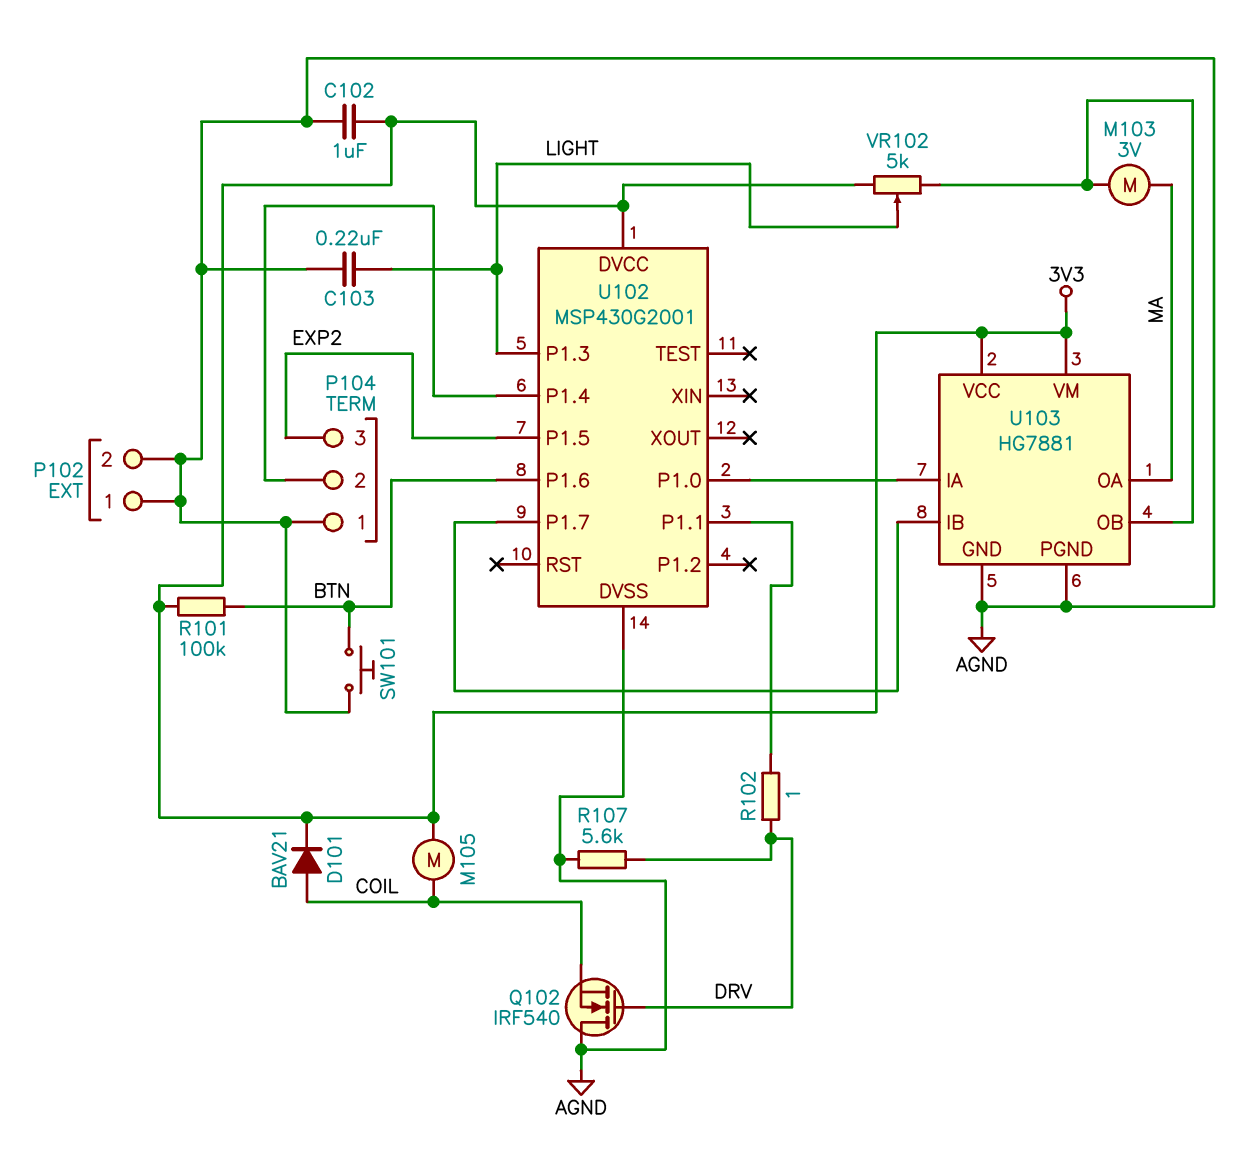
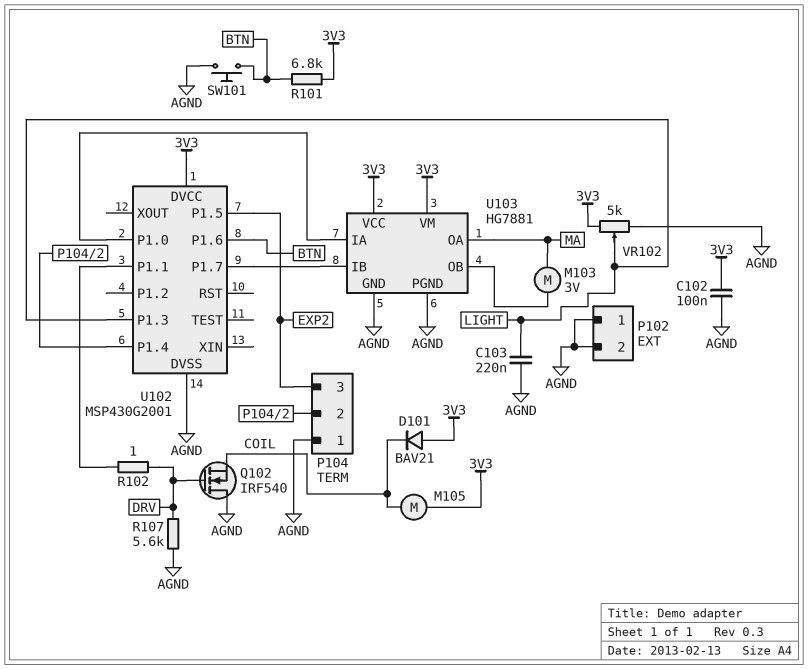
C102: 1uF (3V3, AGND) -> 100nF (3V3, AGND)
D101: diode BAV21 (A COIL, K 3V3) -> diode BAV21 (A 3V3, K COIL)
R101: 100k (3V3, BTN) -> 6.8k (3V3, BTN)
VR102: 5k (3V3, U103/OB, wiper LIGHT) -> 5k (3V3, AGND, wiper LIGHT)

